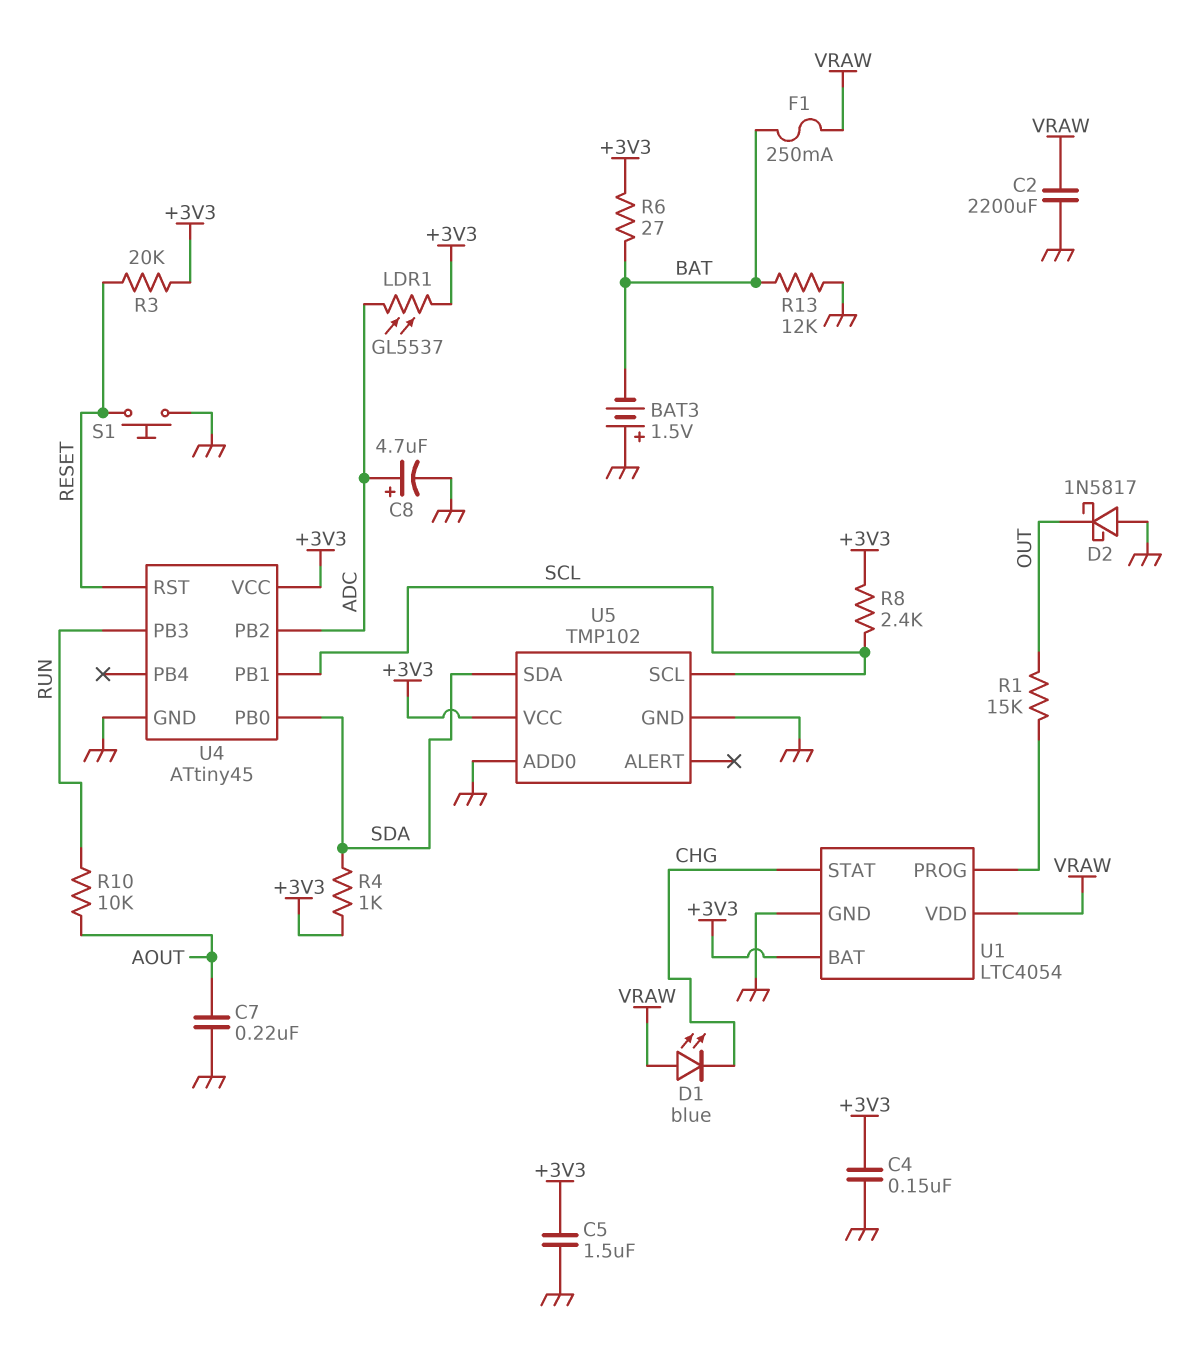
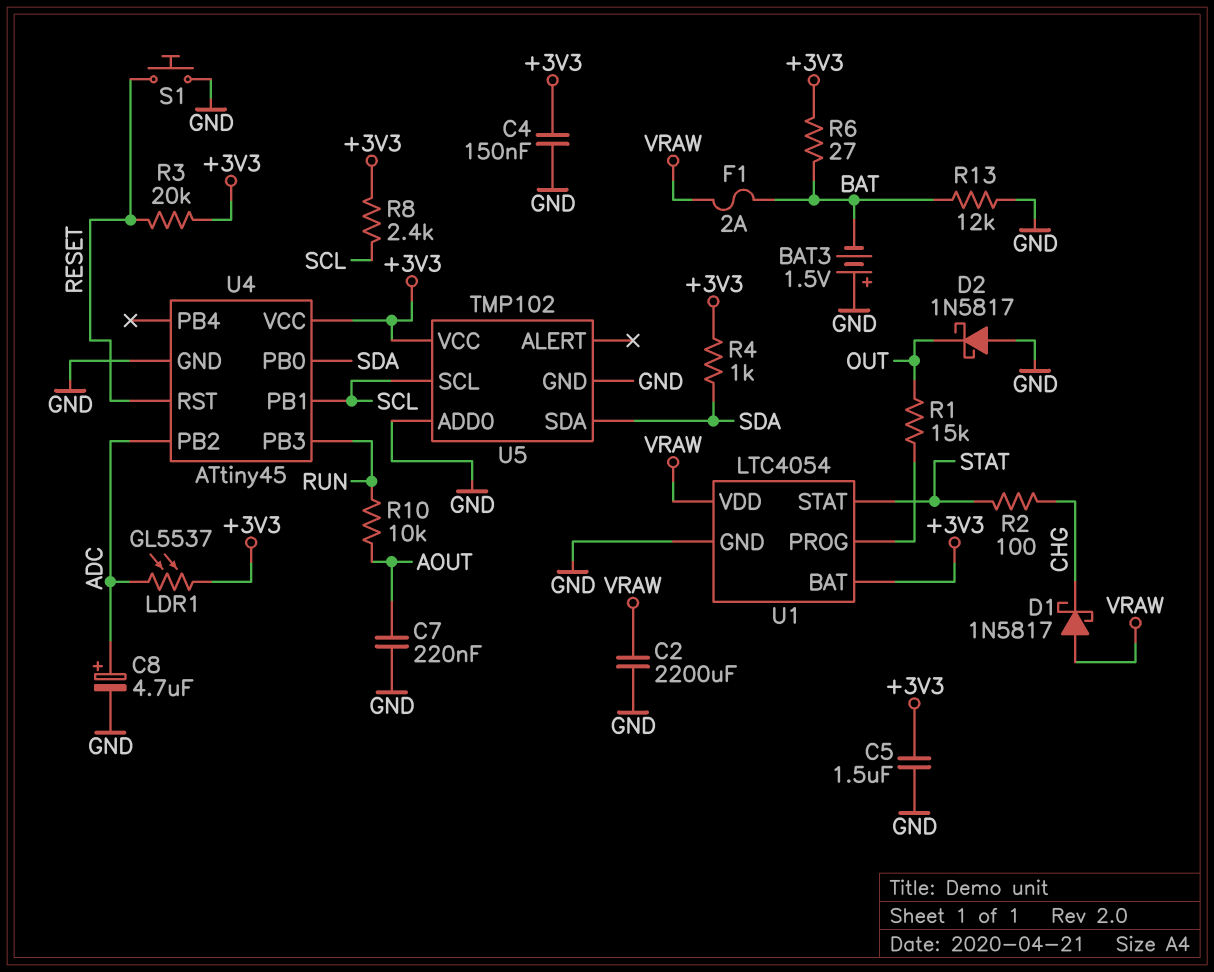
D1: LED blue (A VRAW, K CHG) -> schottky 1N5817 (A VRAW, K CHG)
F1: 250mA (BAT, VRAW) -> 2A (BAT, VRAW)
R2: none -> 100 (CHG, STAT)
U1 pin STAT: CHG -> STAT

